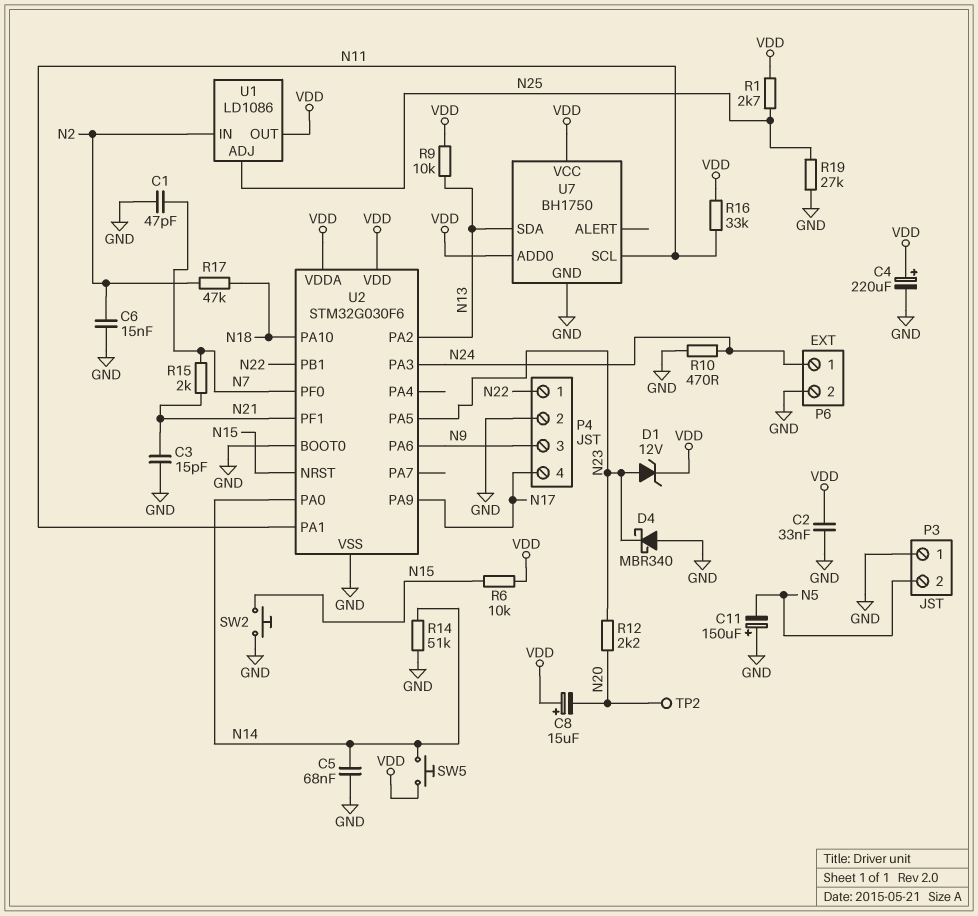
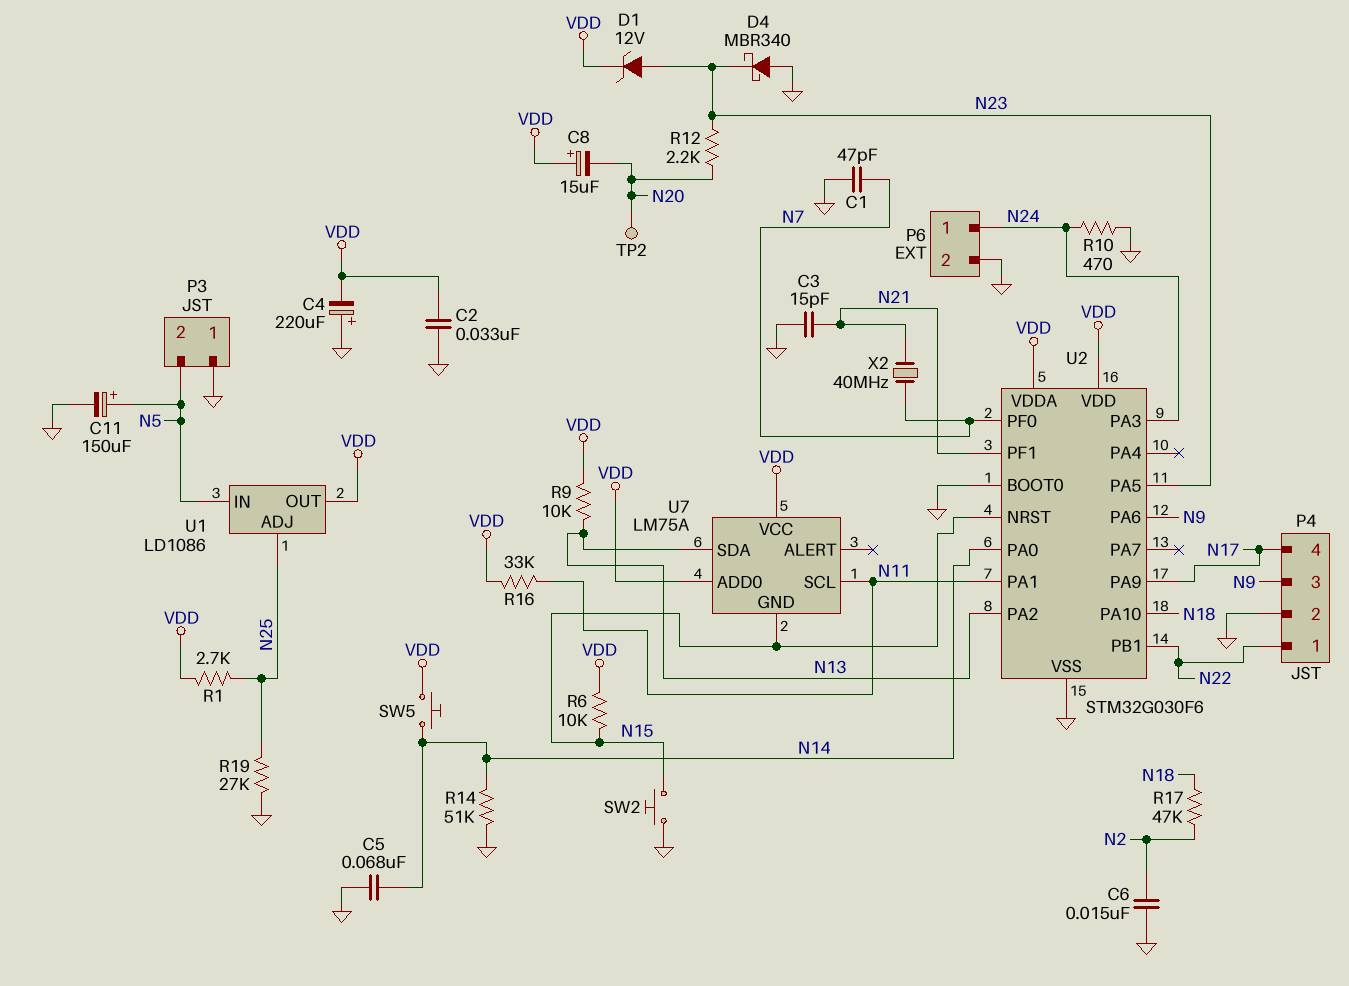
C4: 220uF (plus VDD, minus GND) -> 220uF (plus GND, minus VDD)
C11: 150uF (plus GND, minus N5) -> 150uF (plus N5, minus GND)
R15: 2k (N7, N21) -> none
U1 pin IN: N2 -> N5
U7: BH1750 -> LM75A
U7 pin GND: GND -> N15
X2: none -> 40MHz (N7, N21)

